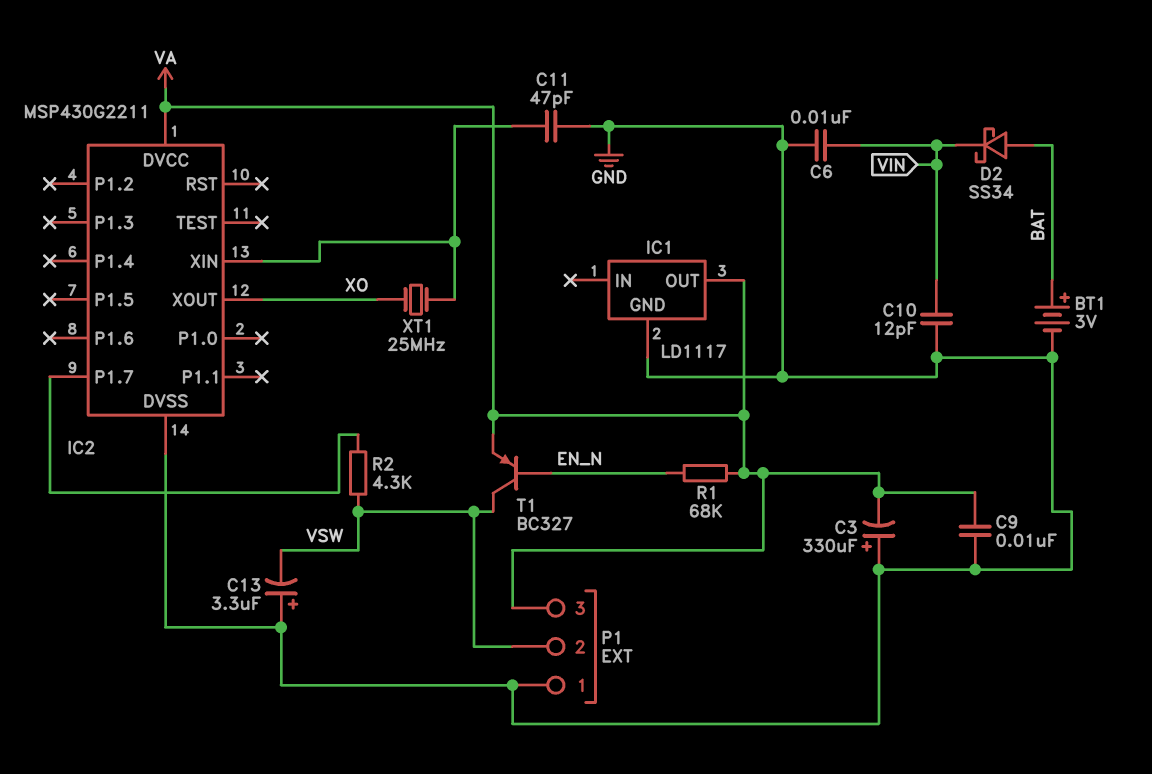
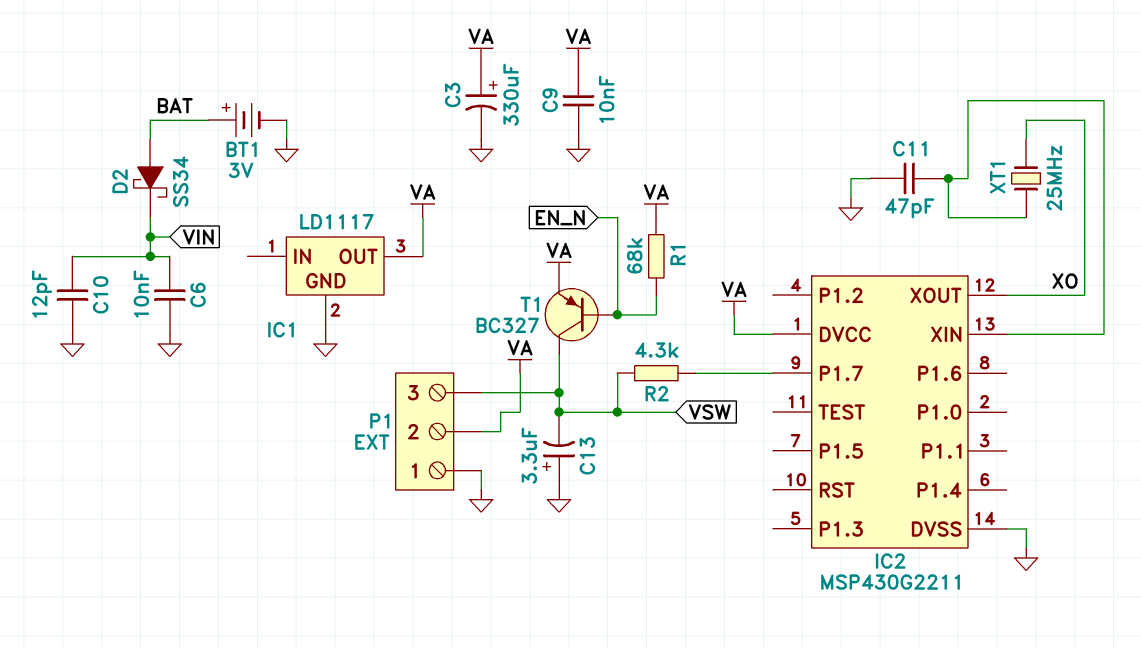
C3: 330uF (plus GND, minus VA) -> 330uF (plus VA, minus GND)
P1 pin 2: VSW -> VA
P1 pin 3: VA -> VSW

